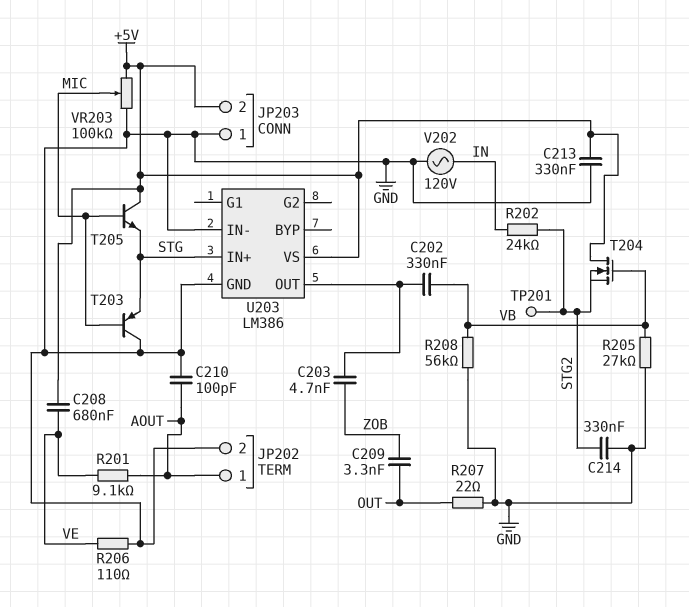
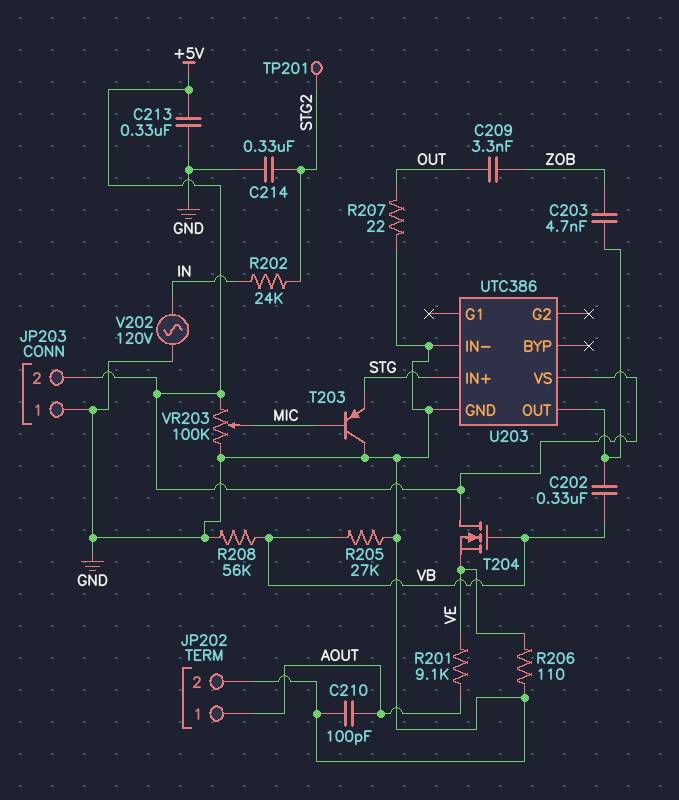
C208: 680nF (+5V, VE) -> none
T204: NMOS (G VB, D +5V, S STG2) -> NMOS (G VB, D +5V, S VE)
T205: NPN (B MIC, C +5V, E STG) -> none
U203: LM386 -> UTC386

